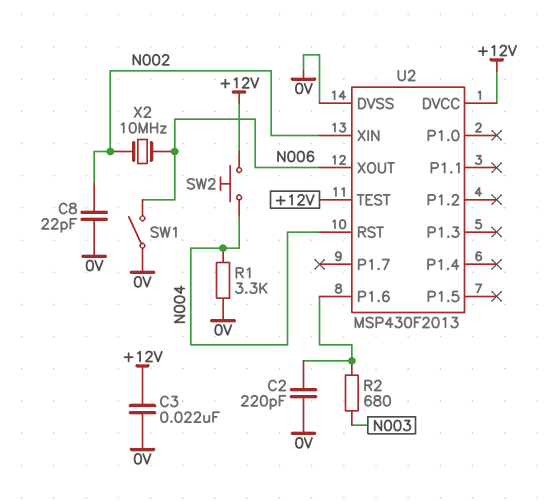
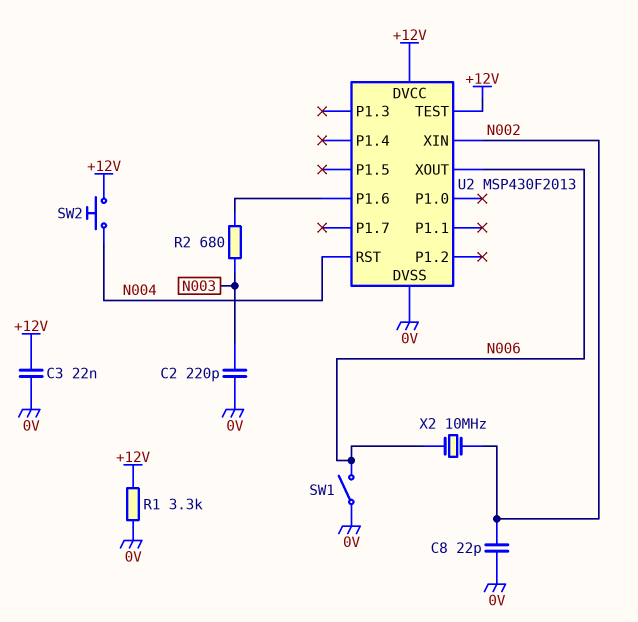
C2: 220pF (0V, U2/P1.6) -> 220pF (0V, N003)
R1: 3.3k (0V, N004) -> 3.3k (+12V, 0V)

